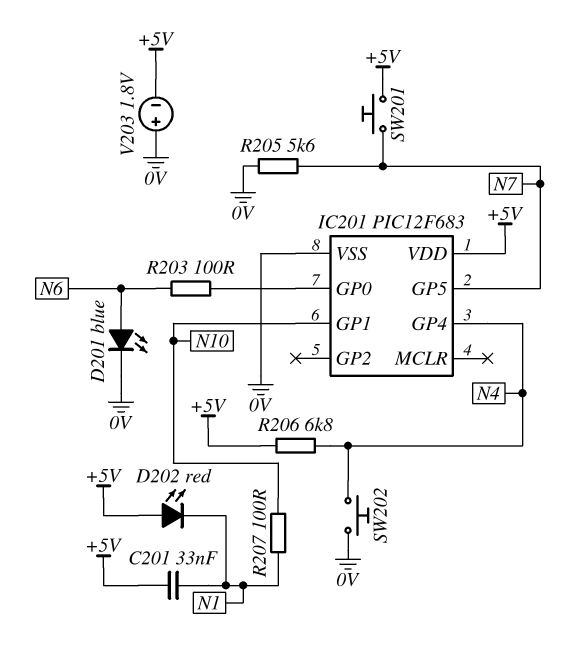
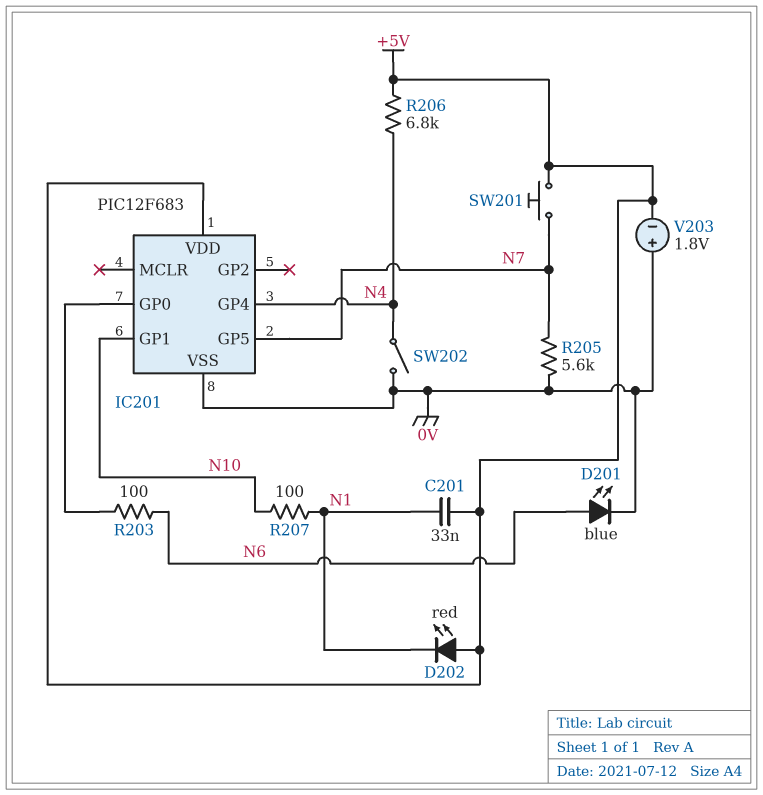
SW202: button (0V, N4) -> switch (0V, N4)

